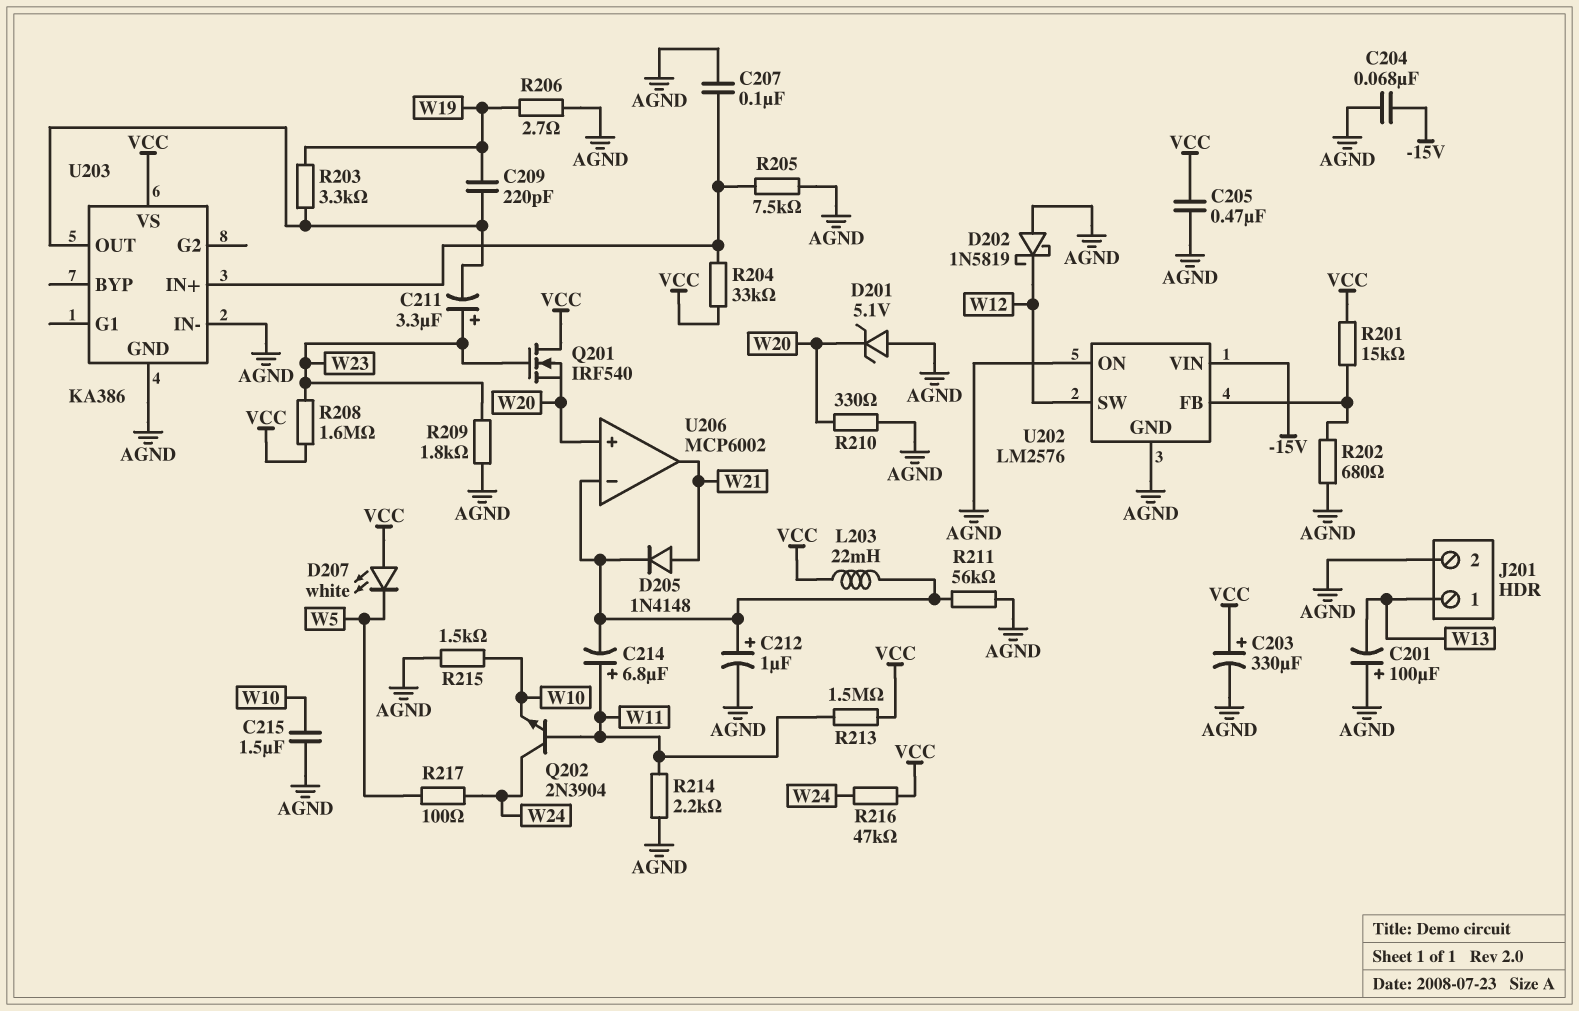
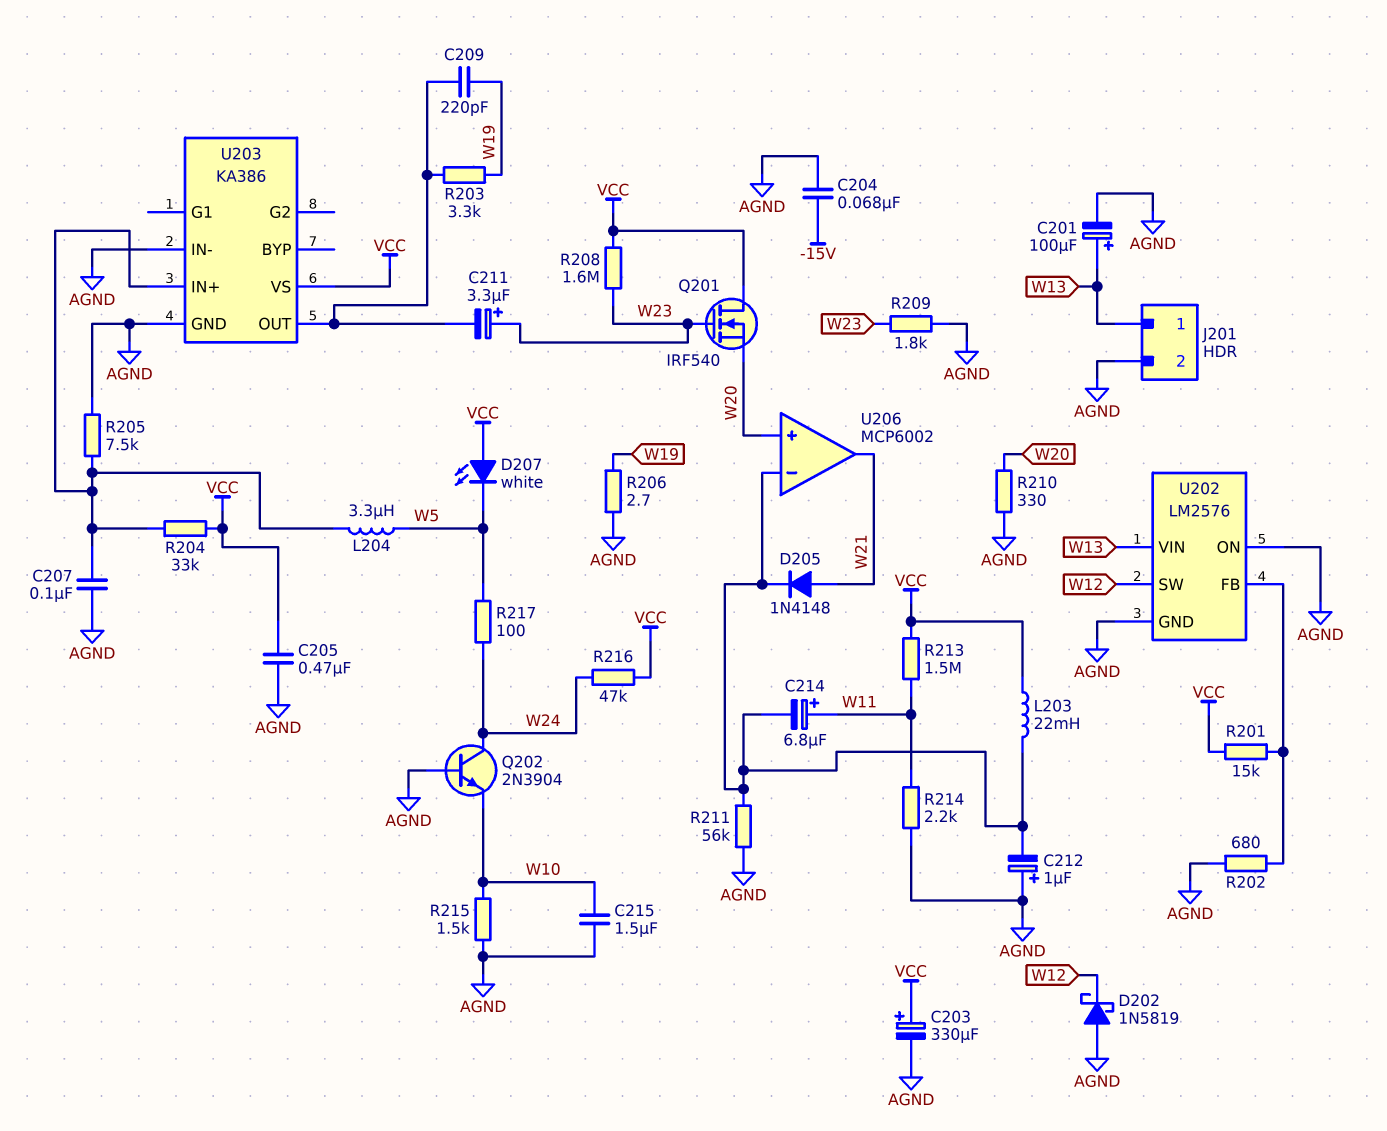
C201: 100uF (plus AGND, minus W13) -> 100uF (plus W13, minus AGND)
C212: 1uF (plus U206/in-, minus AGND) -> 1uF (plus AGND, minus U206/in-)
D201: zener 5.1V (A AGND, K W20) -> none
L204: none -> 3.3uH (U203/IN+, W5)
Q202: NPN 2N3904 (B W11, C W24, E W10) -> NPN 2N3904 (B AGND, C W24, E W10)
U202 pin VIN: -15V -> W13

